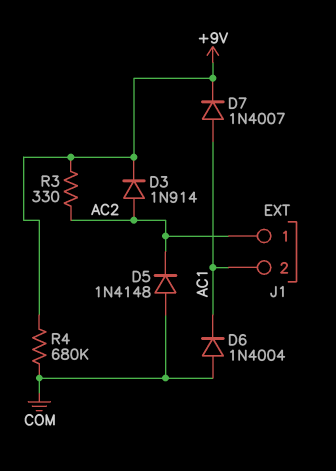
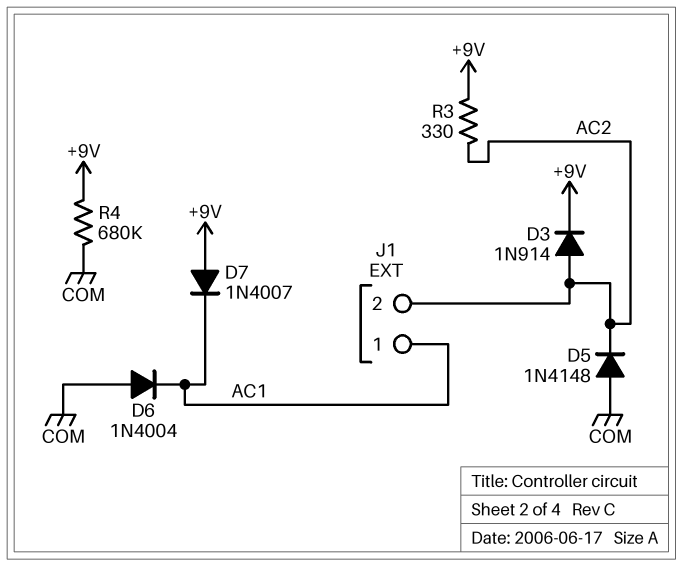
D7: diode 1N4007 (A AC1, K +9V) -> diode 1N4007 (A +9V, K AC1)
J1 pin 1: AC2 -> AC1
J1 pin 2: AC1 -> AC2

